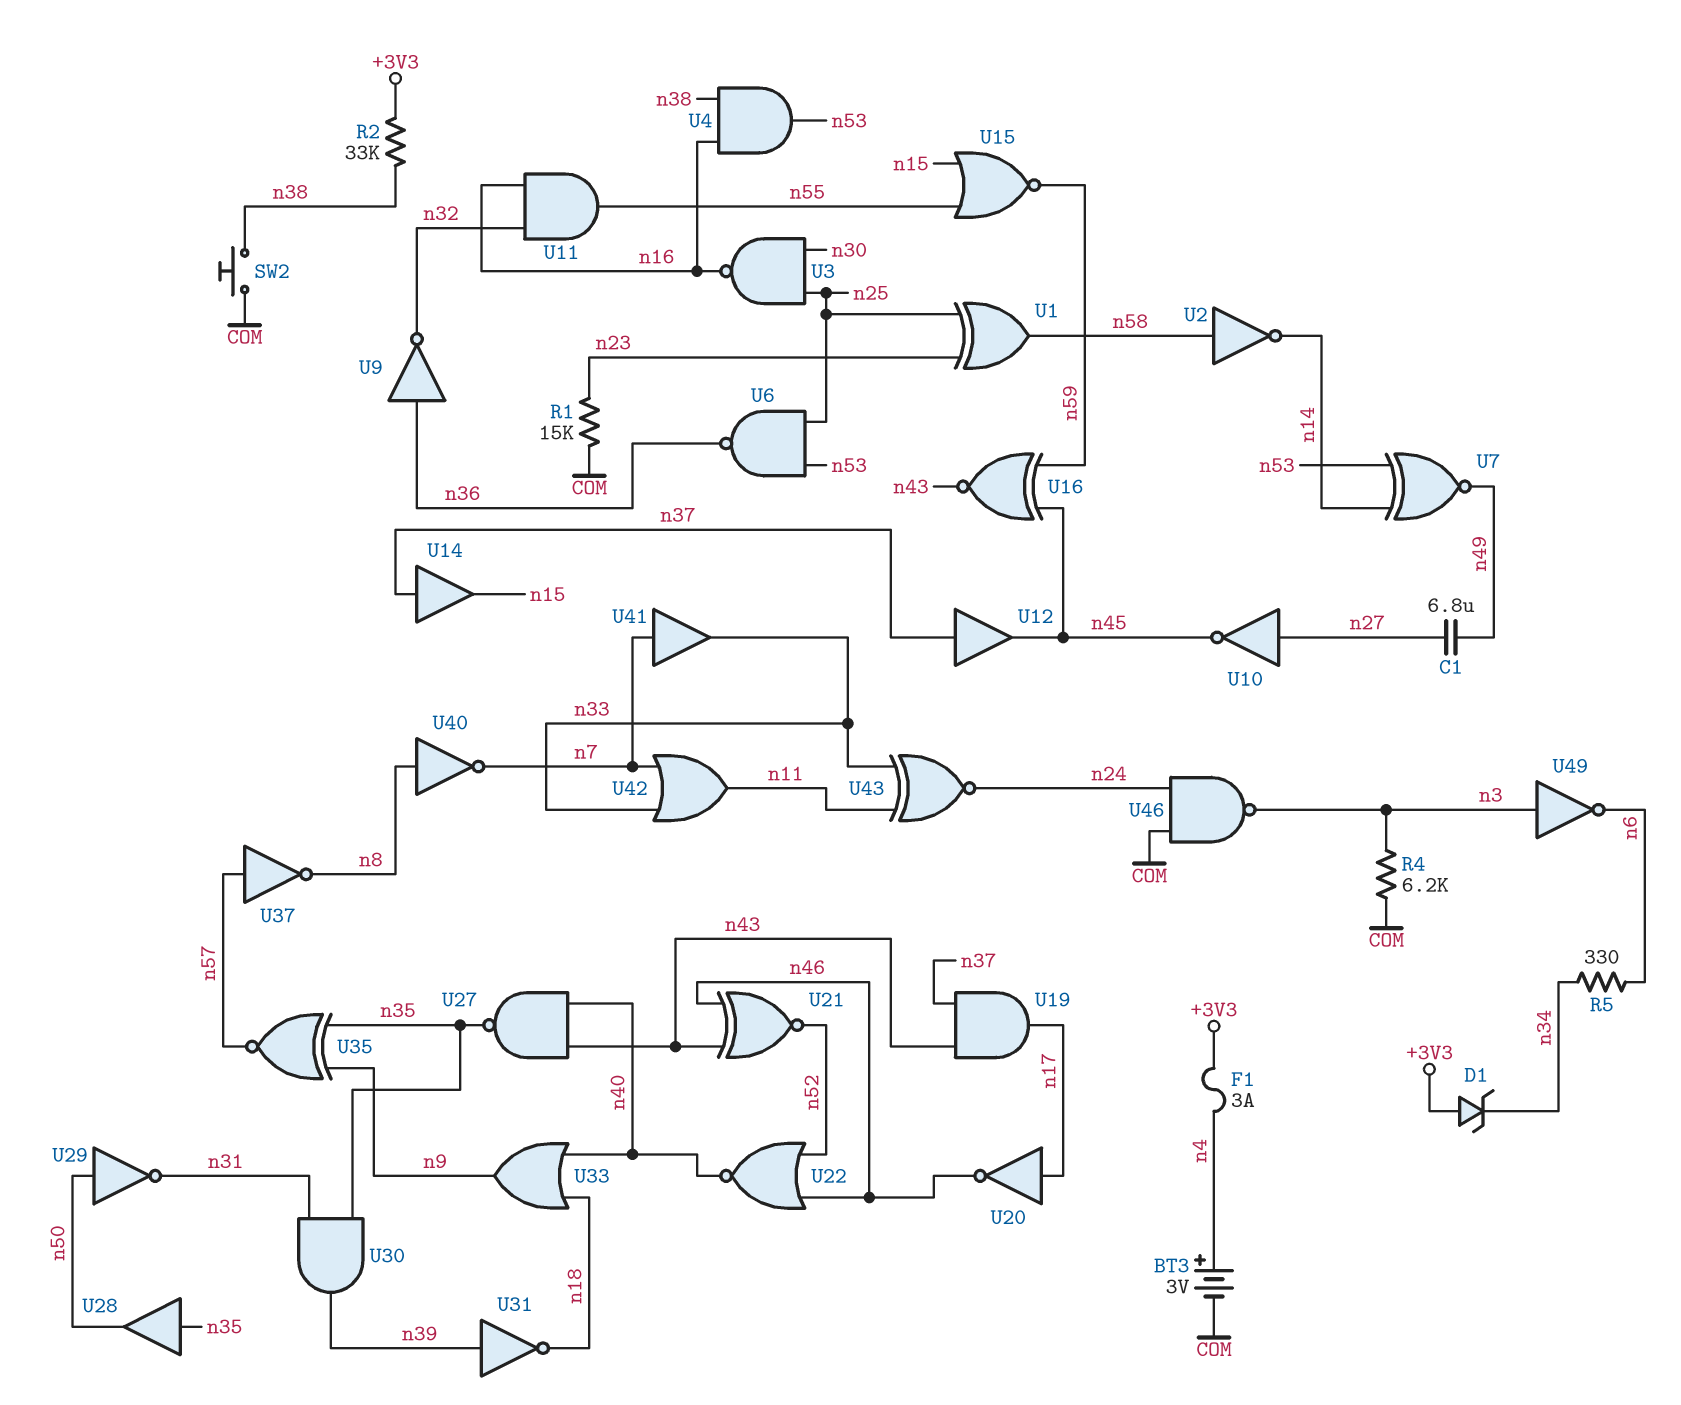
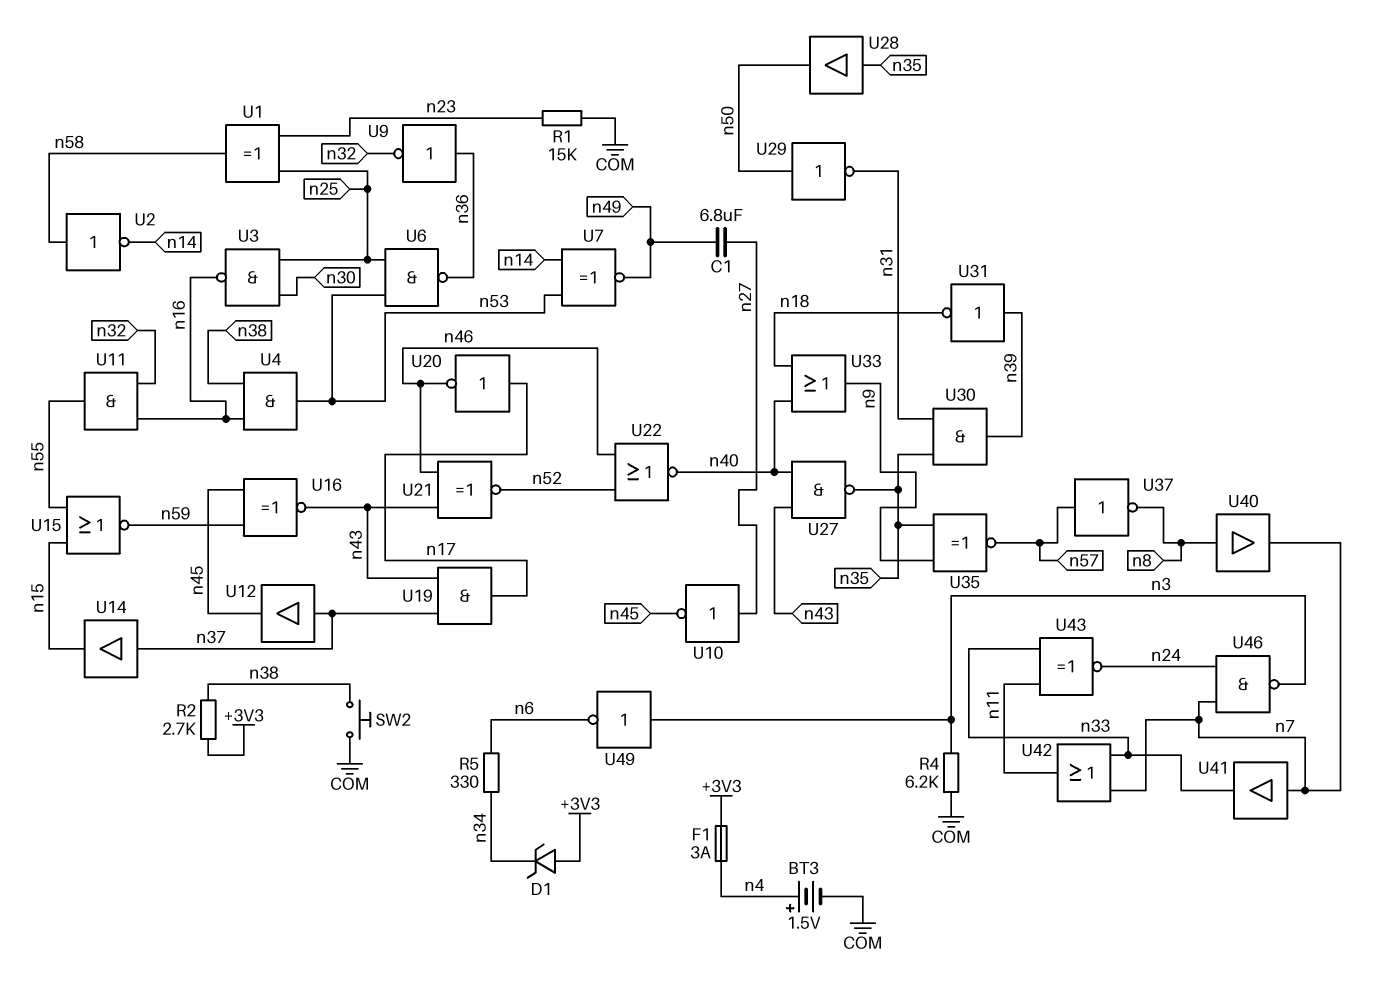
BT3: 3V (plus n4, minus COM) -> 1.5V (plus n4, minus COM)
R2: 33k (+3V3, n38) -> 2.7k (+3V3, n38)
U40: NOT (in n8, out n7) -> buffer (in n8, out n7)
U46: NAND (in COM, in n24, out n3) -> NAND (in n7, in n24, out n3)

